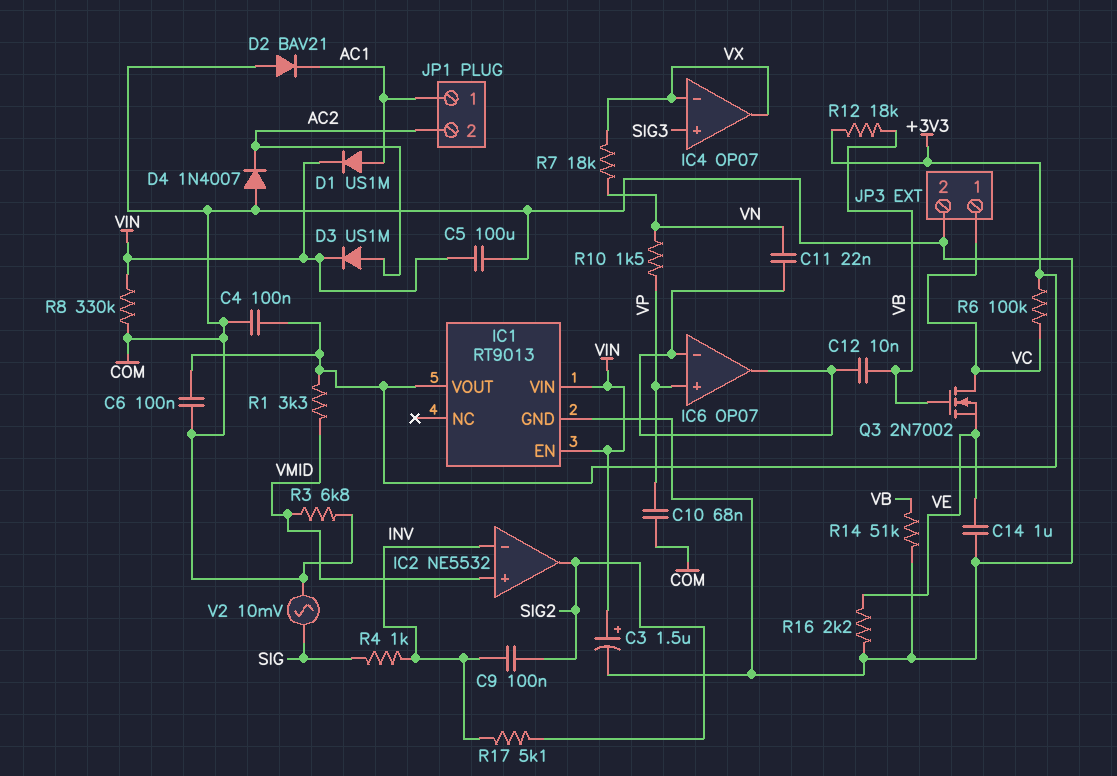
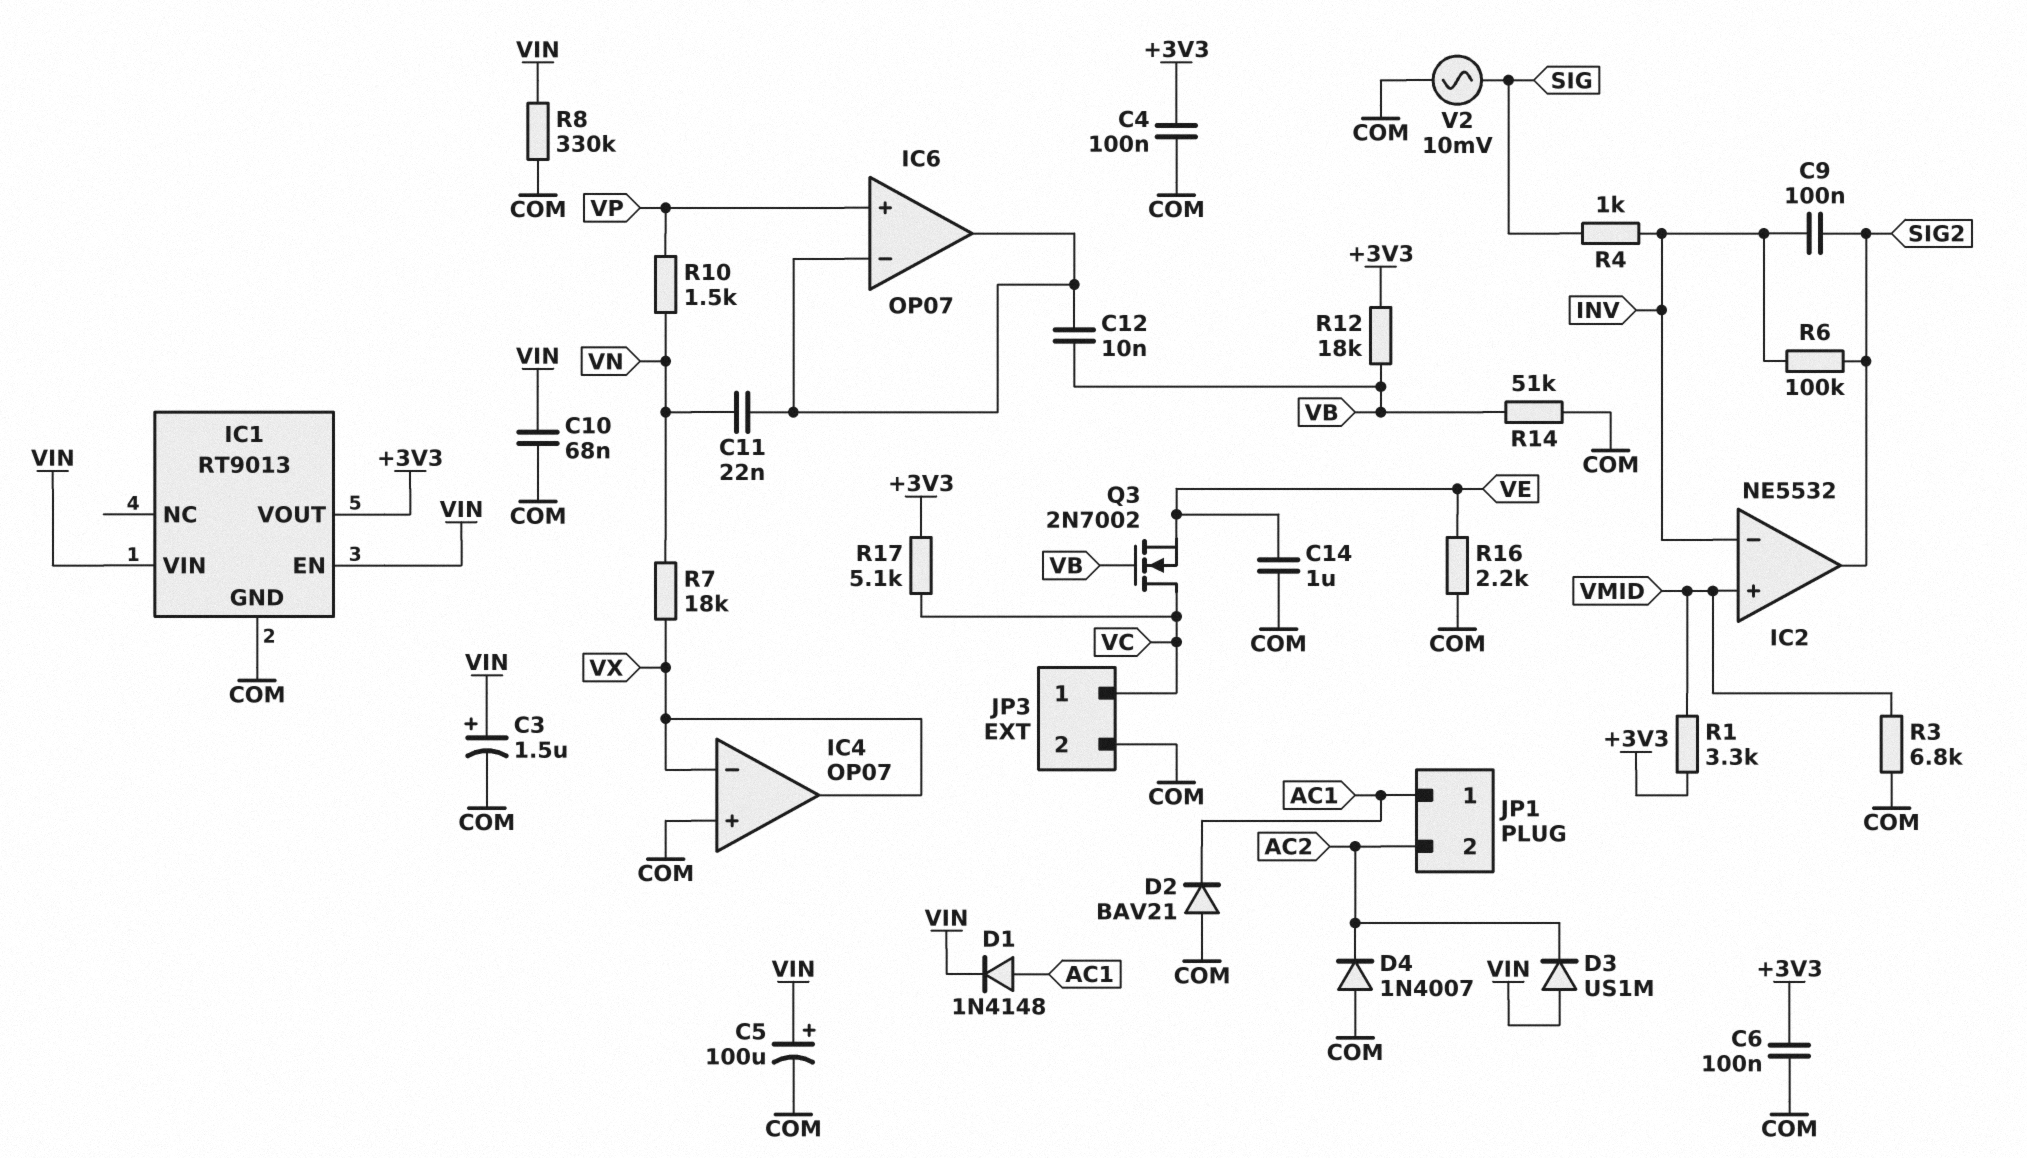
C5: 100uF (COM, VIN) -> 100uF (plus VIN, minus COM)
C10: 68nF (COM, VP) -> 68nF (COM, VIN)
D1: diode US1M (A AC1, K VIN) -> diode 1N4148 (A AC1, K VIN)
D3: diode US1M (A AC2, K VIN) -> diode US1M (A VIN, K AC2)
IC4 pin in+: SIG3 -> COM
R6: 100k (+3V3, VC) -> 100k (INV, SIG2)
R17: 5.1k (INV, SIG2) -> 5.1k (+3V3, VC)

